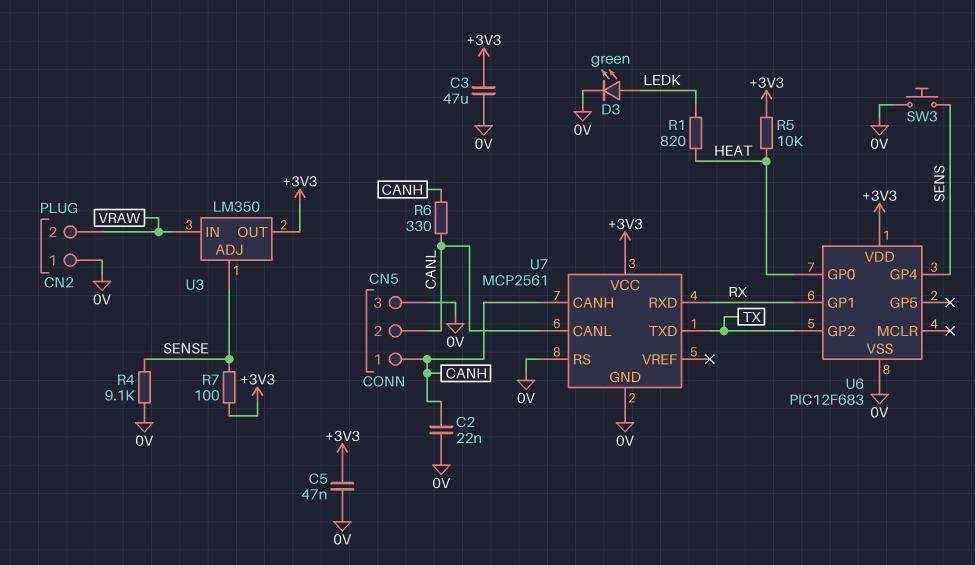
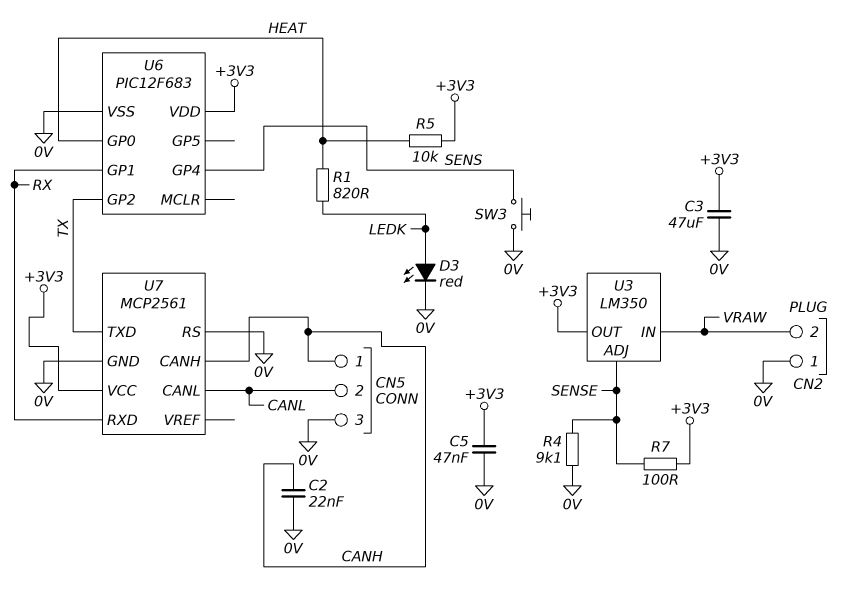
D3: LED green (A LEDK, K 0V) -> LED red (A LEDK, K 0V)
R6: 330 (CANH, CANL) -> none

